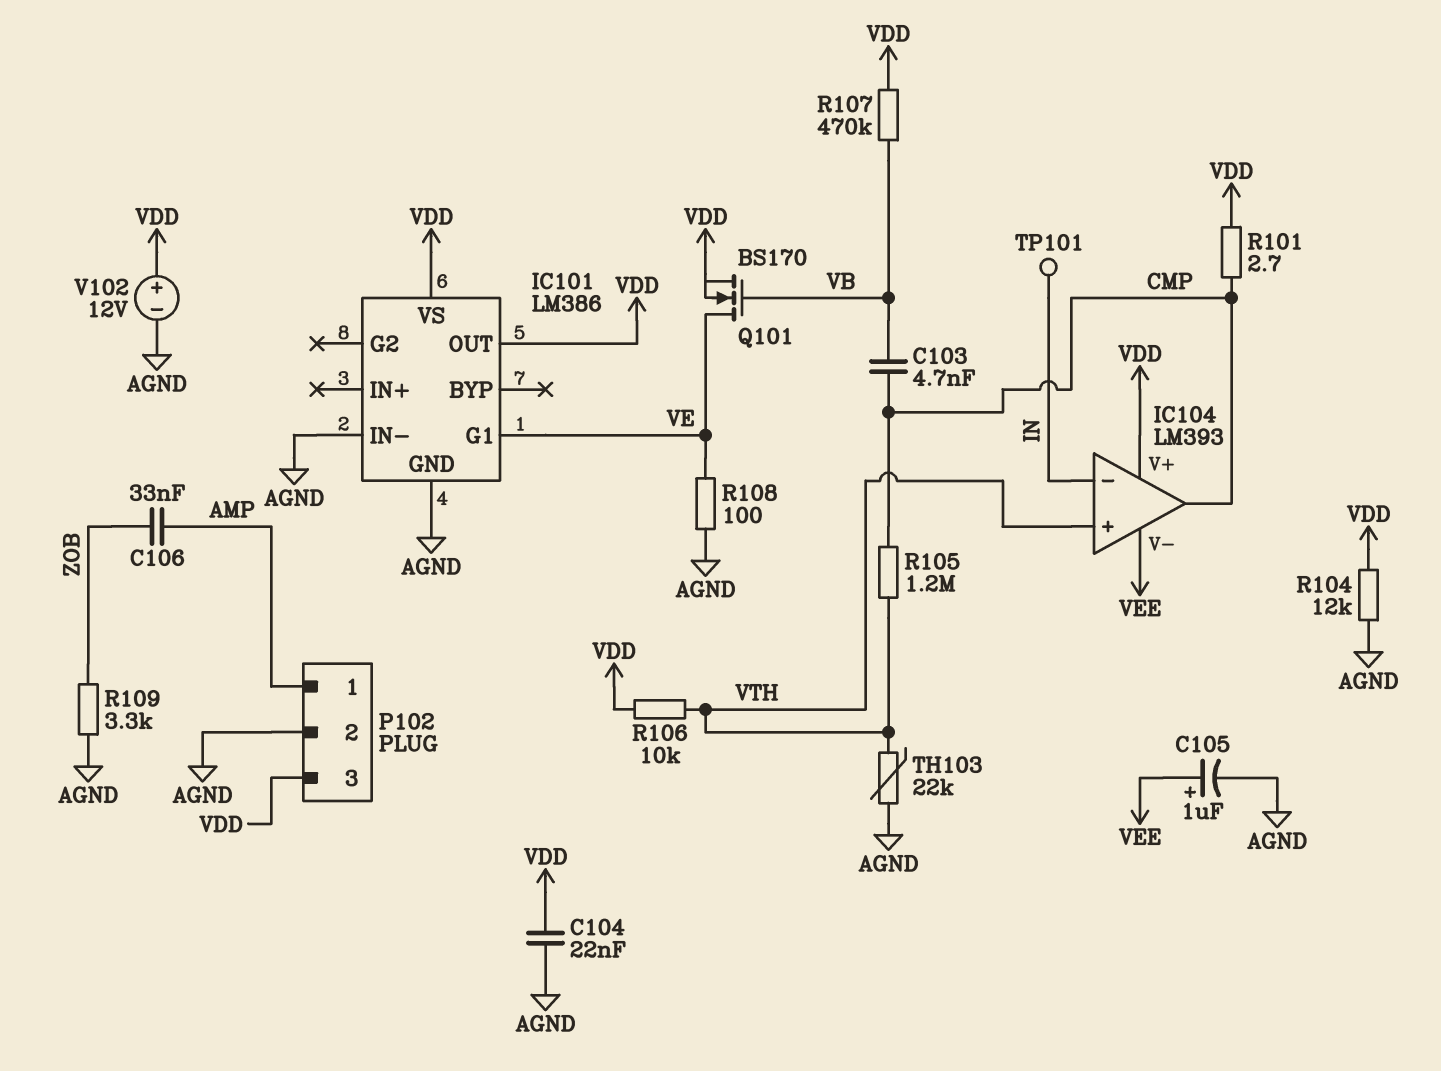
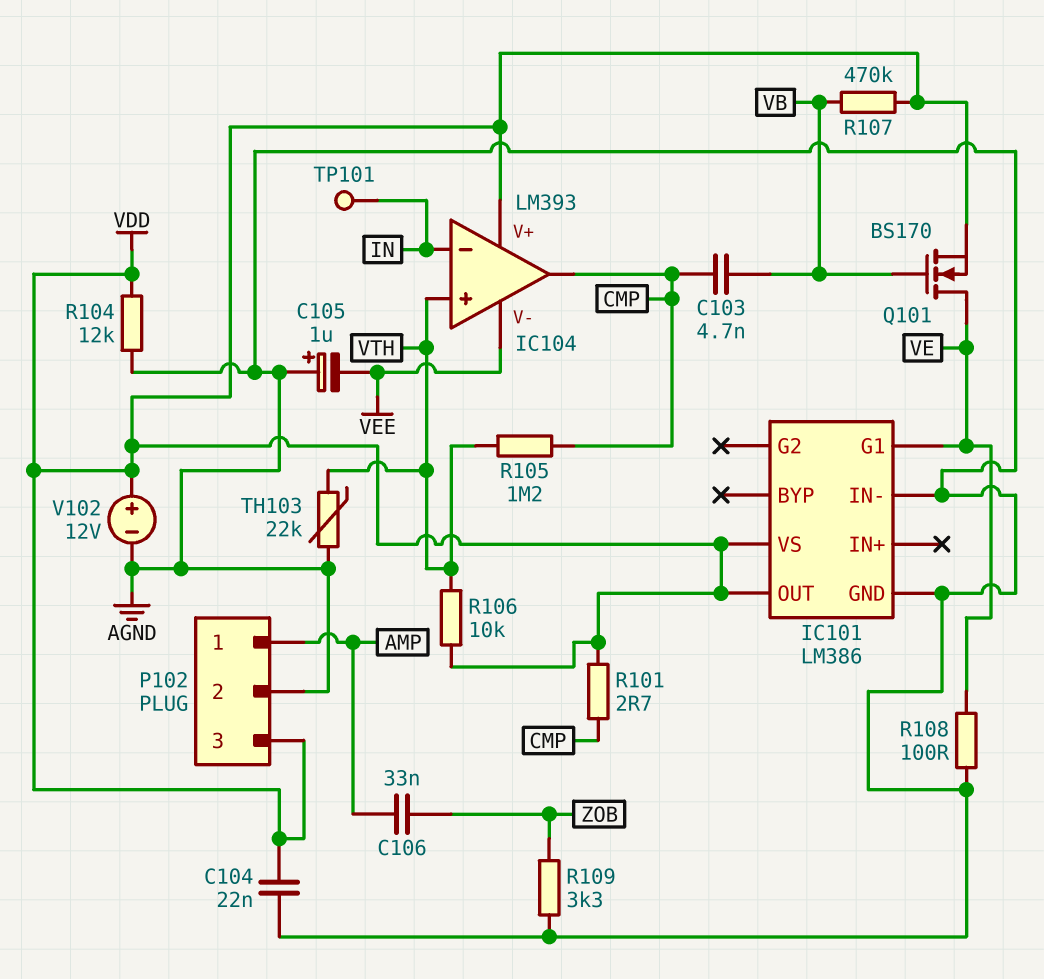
C105: 1uF (plus VEE, minus AGND) -> 1uF (plus AGND, minus VEE)

